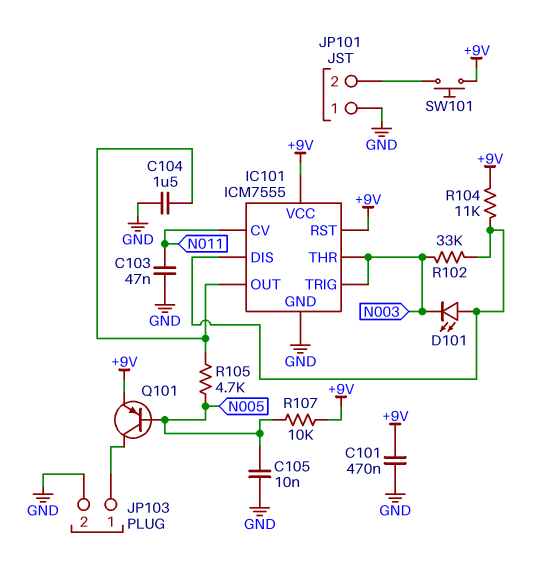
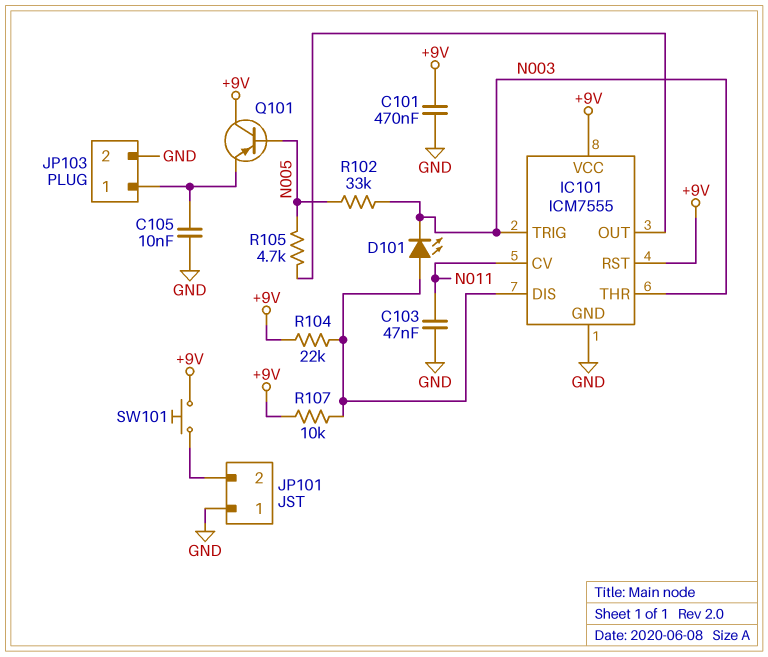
C104: 1.5uF (GND, IC101/OUT) -> none
C105: 10nF (GND, N005) -> 10nF (GND, JP103/1)
Q101: PNP (B N005, C JP103/1, E +9V) -> PNP (B N005, C +9V, E JP103/1)
R102: 33k (IC101/DIS, N003) -> 33k (N003, N005)
R104: 11k (+9V, IC101/DIS) -> 22k (+9V, IC101/DIS)
R107: 10k (+9V, N005) -> 10k (+9V, IC101/DIS)

